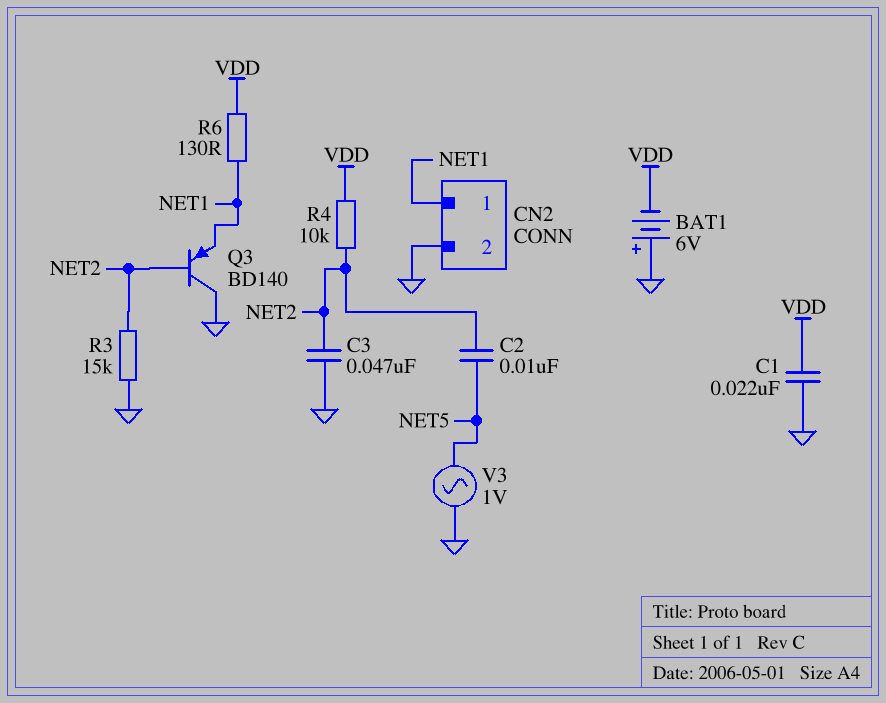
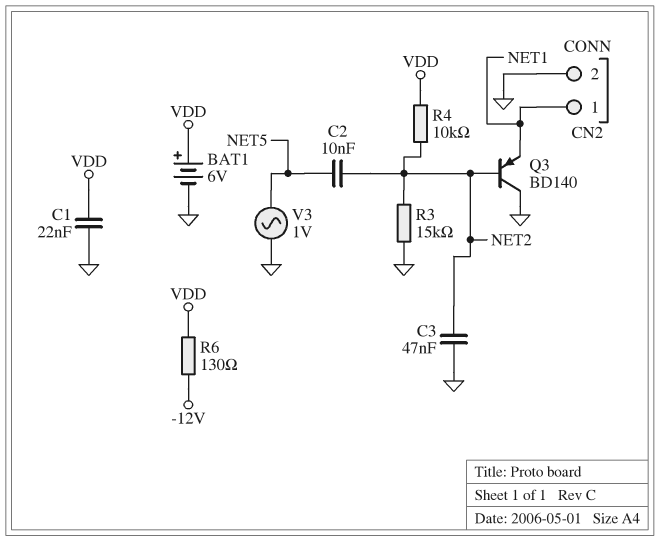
BAT1: 6V (plus GND, minus VDD) -> 6V (plus VDD, minus GND)
R6: 130 (NET1, VDD) -> 130 (-12V, VDD)

